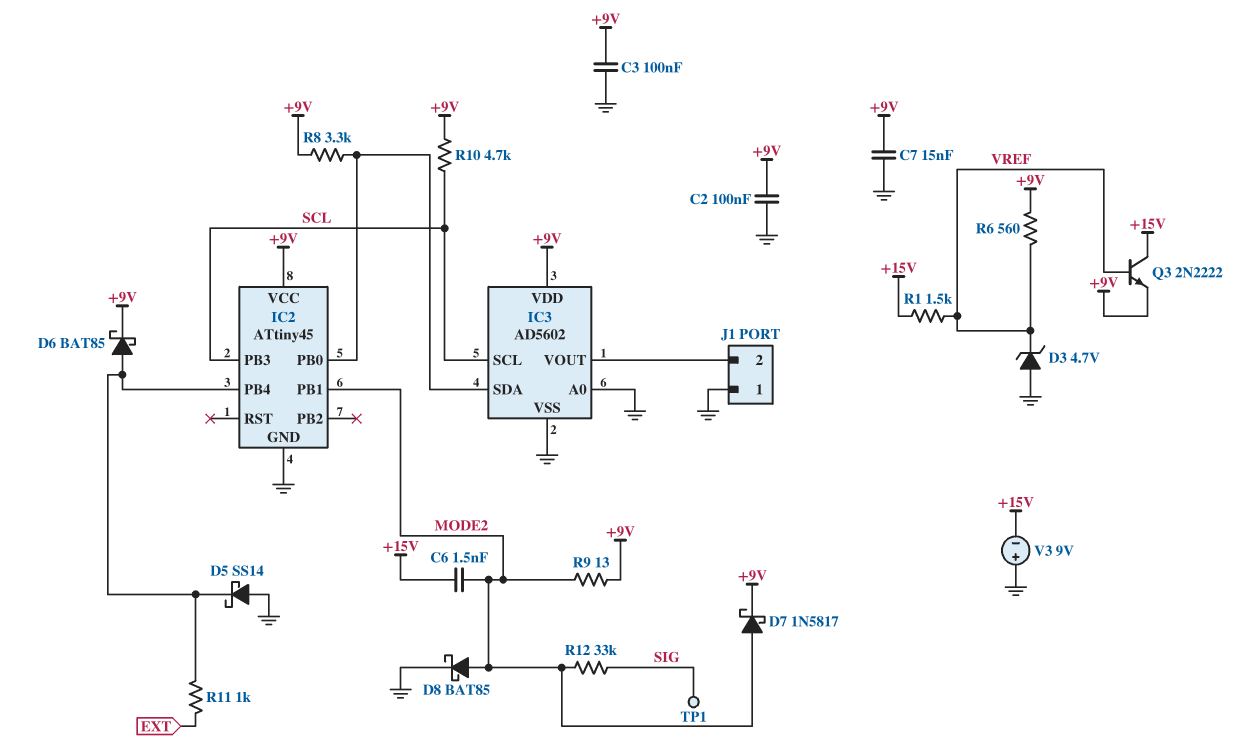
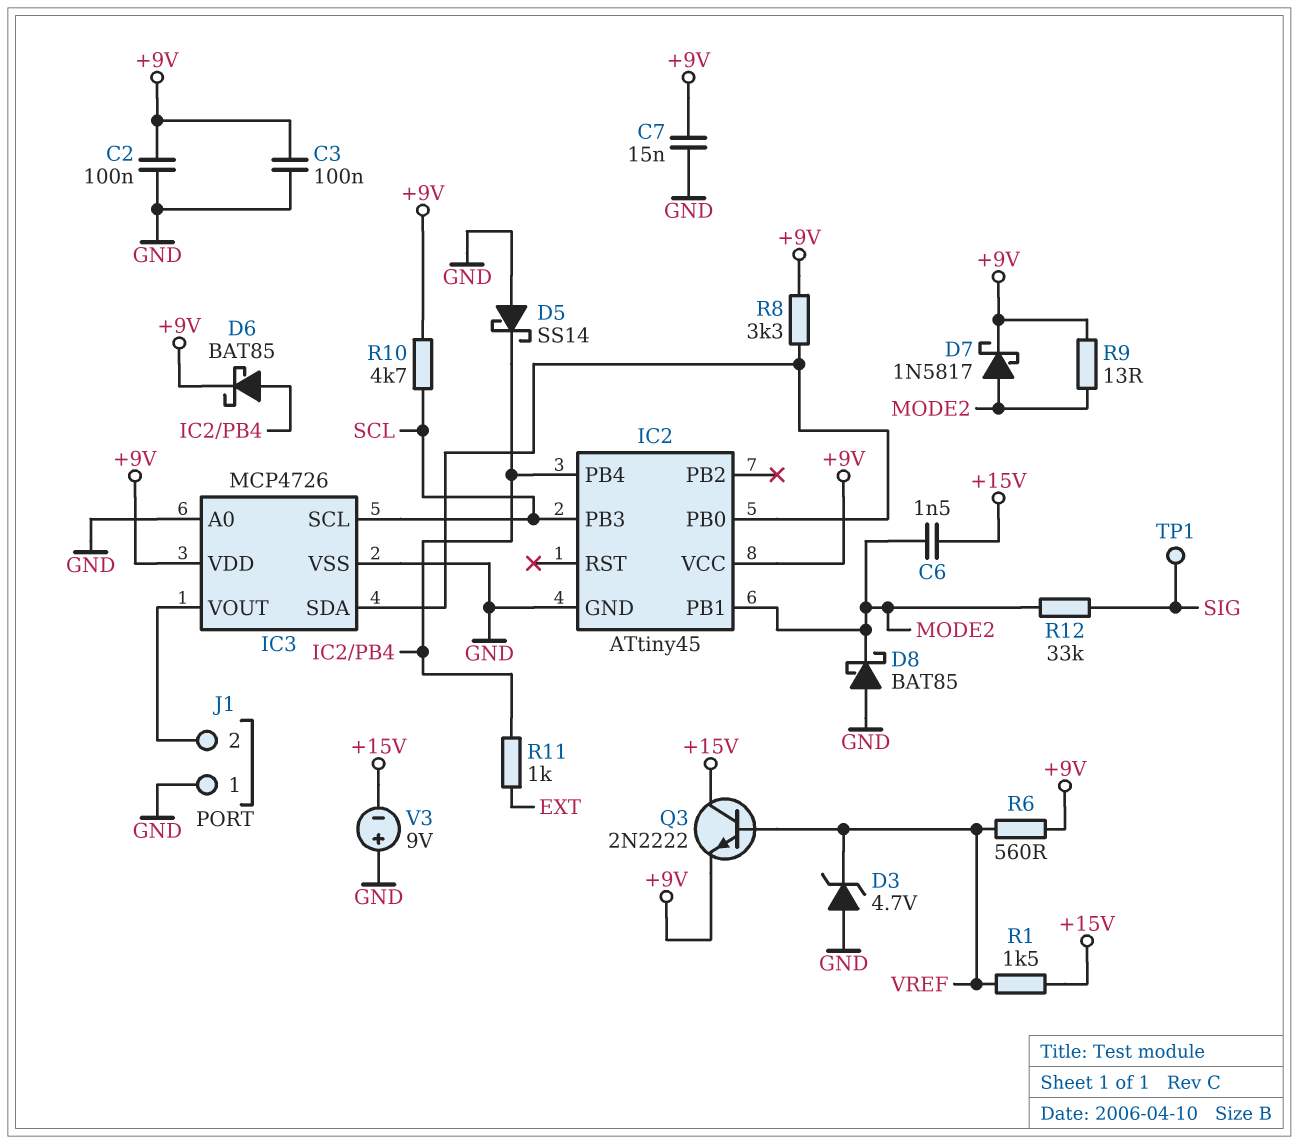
D8: schottky BAT85 (A MODE2, K GND) -> schottky BAT85 (A GND, K MODE2)
IC3: AD5602 -> MCP4726

